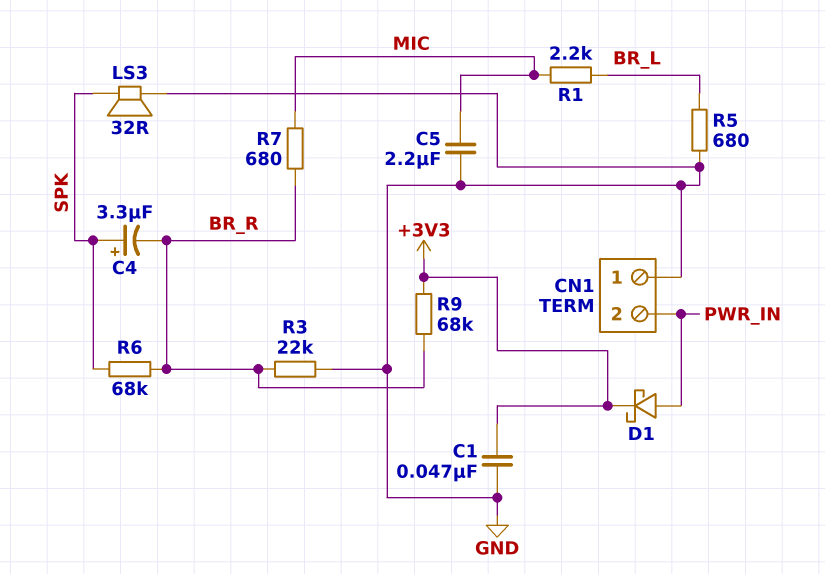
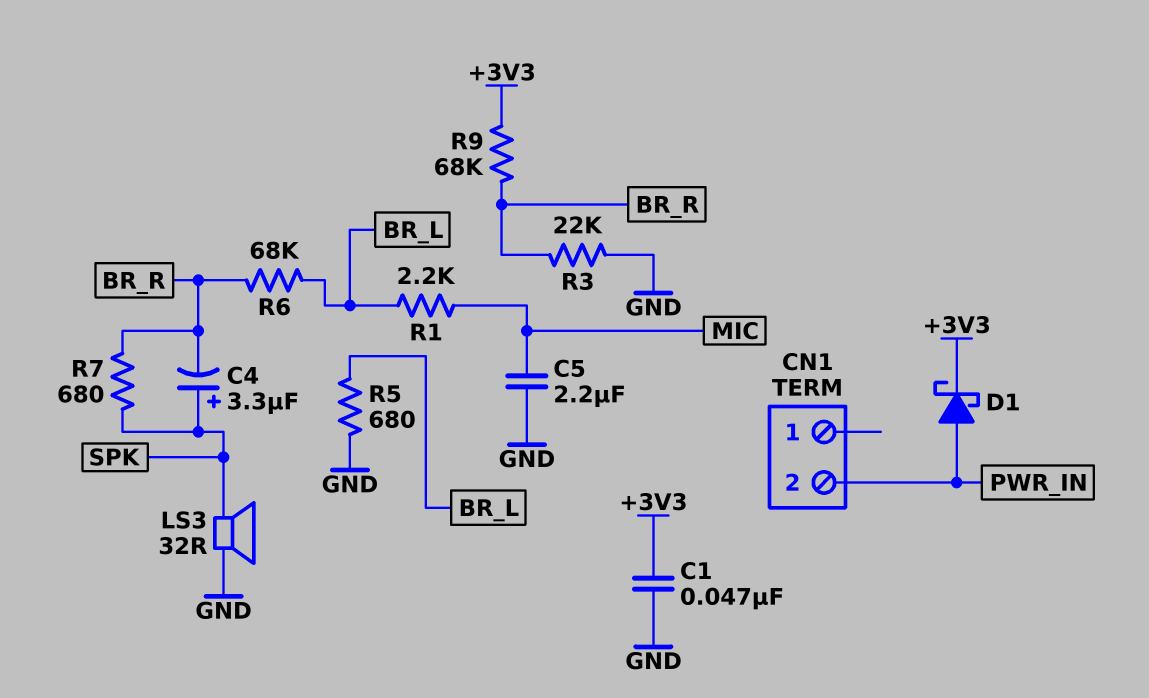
CN1 pin 1: GND -> none
R6: 68k (BR_R, SPK) -> 68k (BR_L, BR_R)
R7: 680 (BR_R, MIC) -> 680 (BR_R, SPK)

